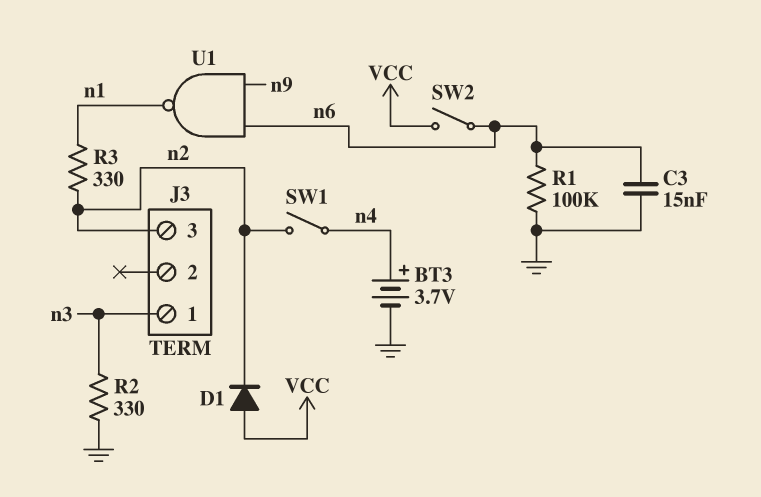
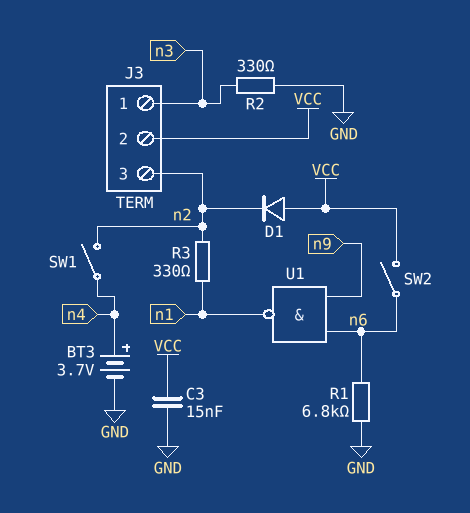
C3: 15nF (GND, n6) -> 15nF (GND, VCC)
J3 pin 2: none -> VCC
R1: 100k (GND, n6) -> 6.8k (GND, n6)

